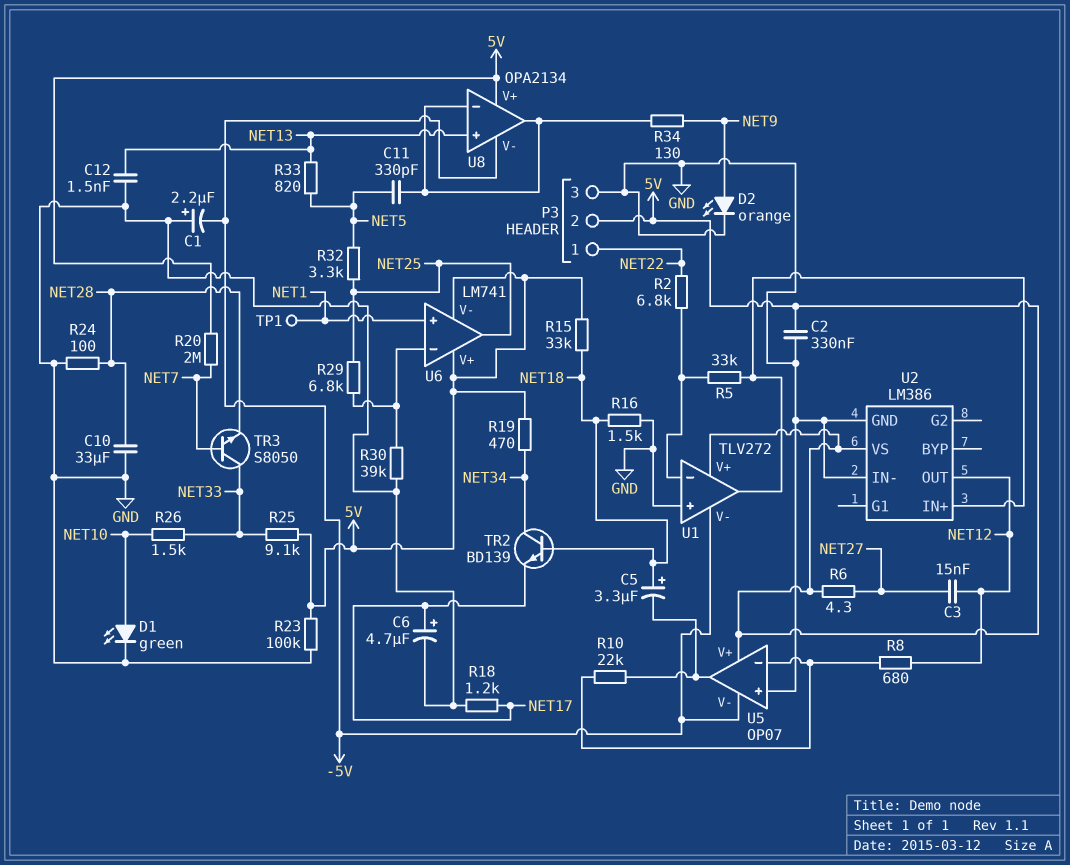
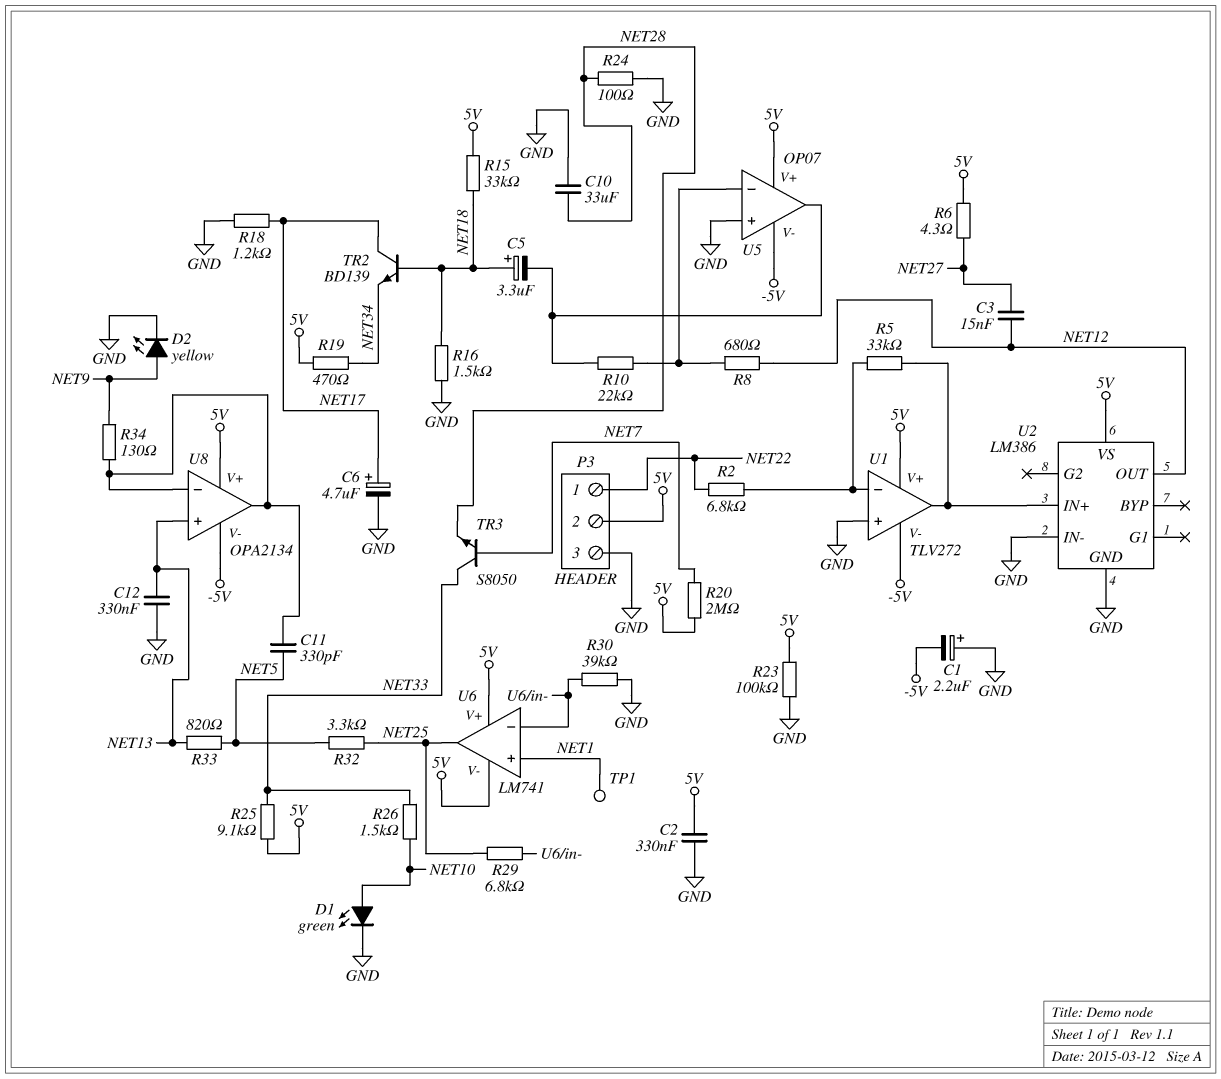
C12: 1.5nF (GND, NET13) -> 330nF (GND, NET13)
D2: LED orange (A NET9, K GND) -> LED yellow (A NET9, K GND)
TR2: NPN BD139 (B NET18, C NET34, E NET17) -> NPN BD139 (B NET18, C NET17, E NET34)

